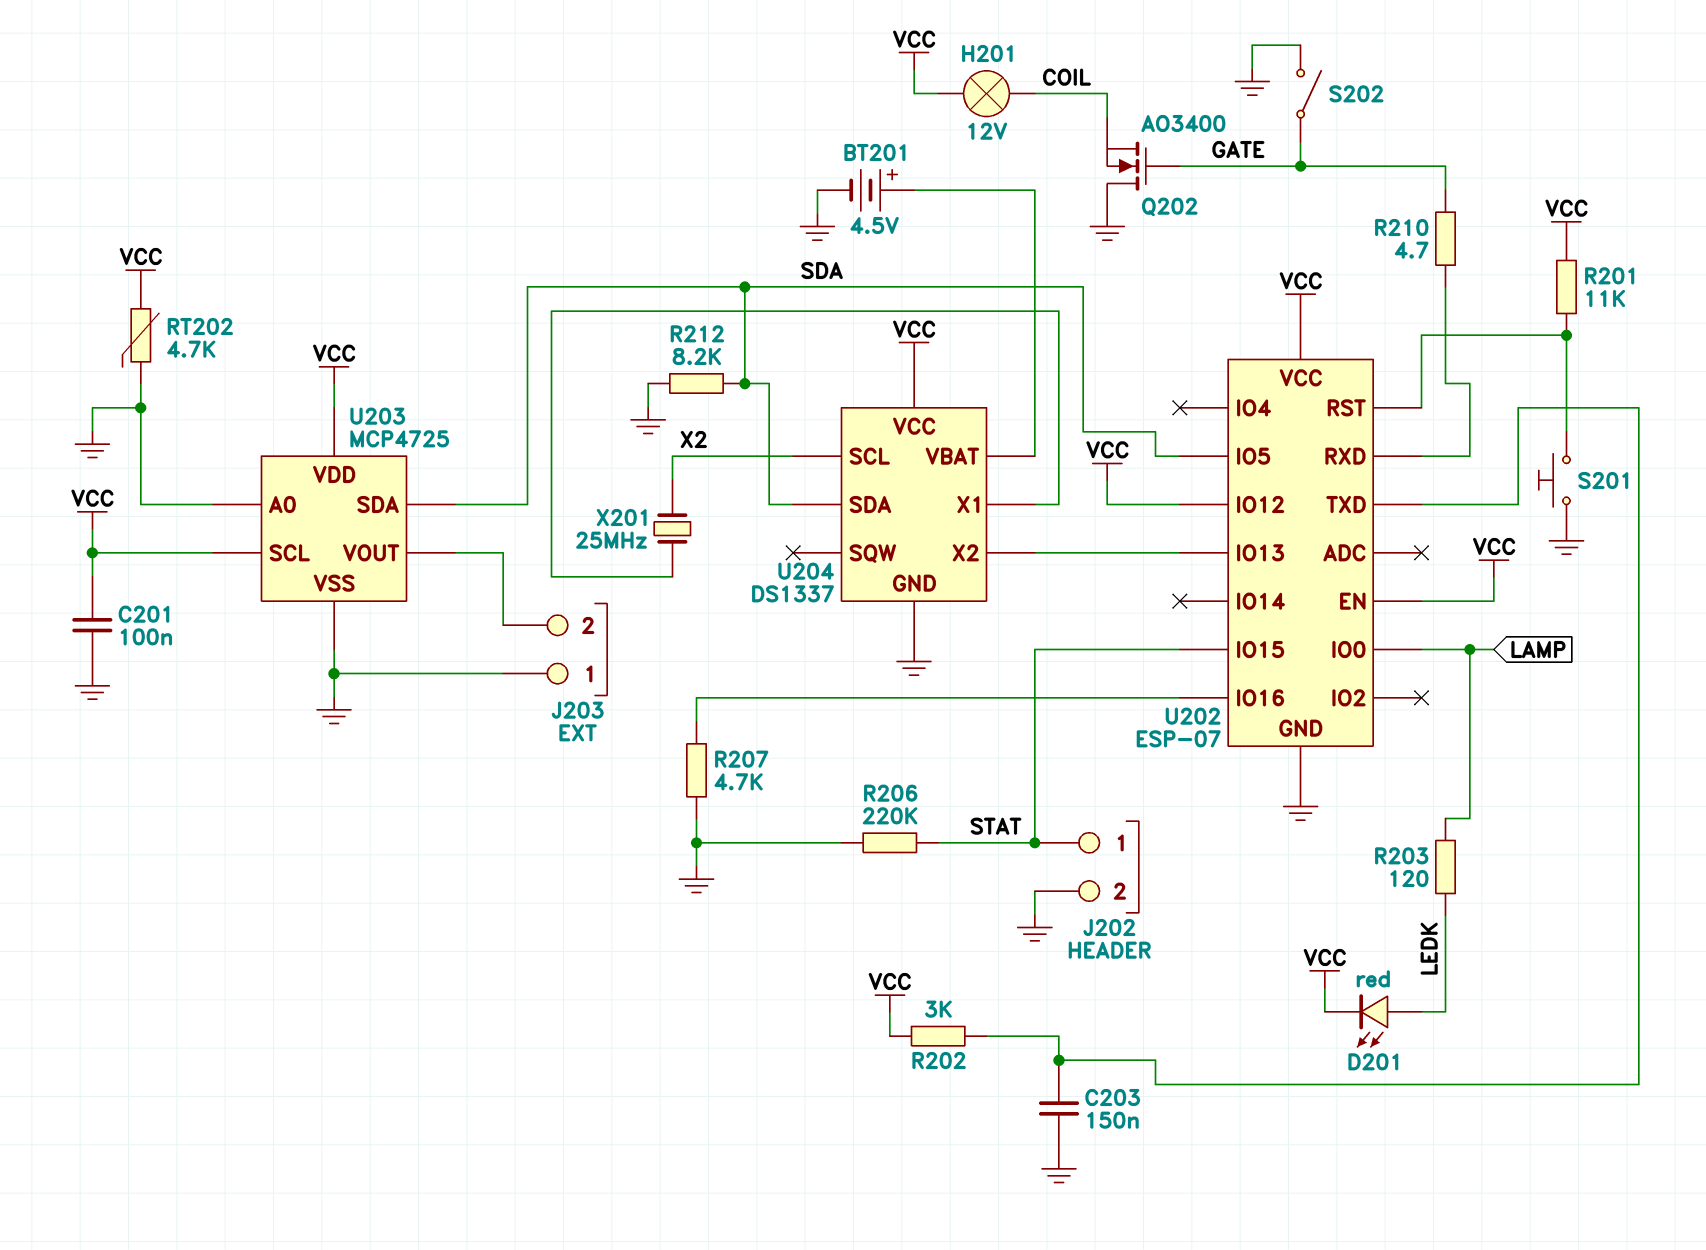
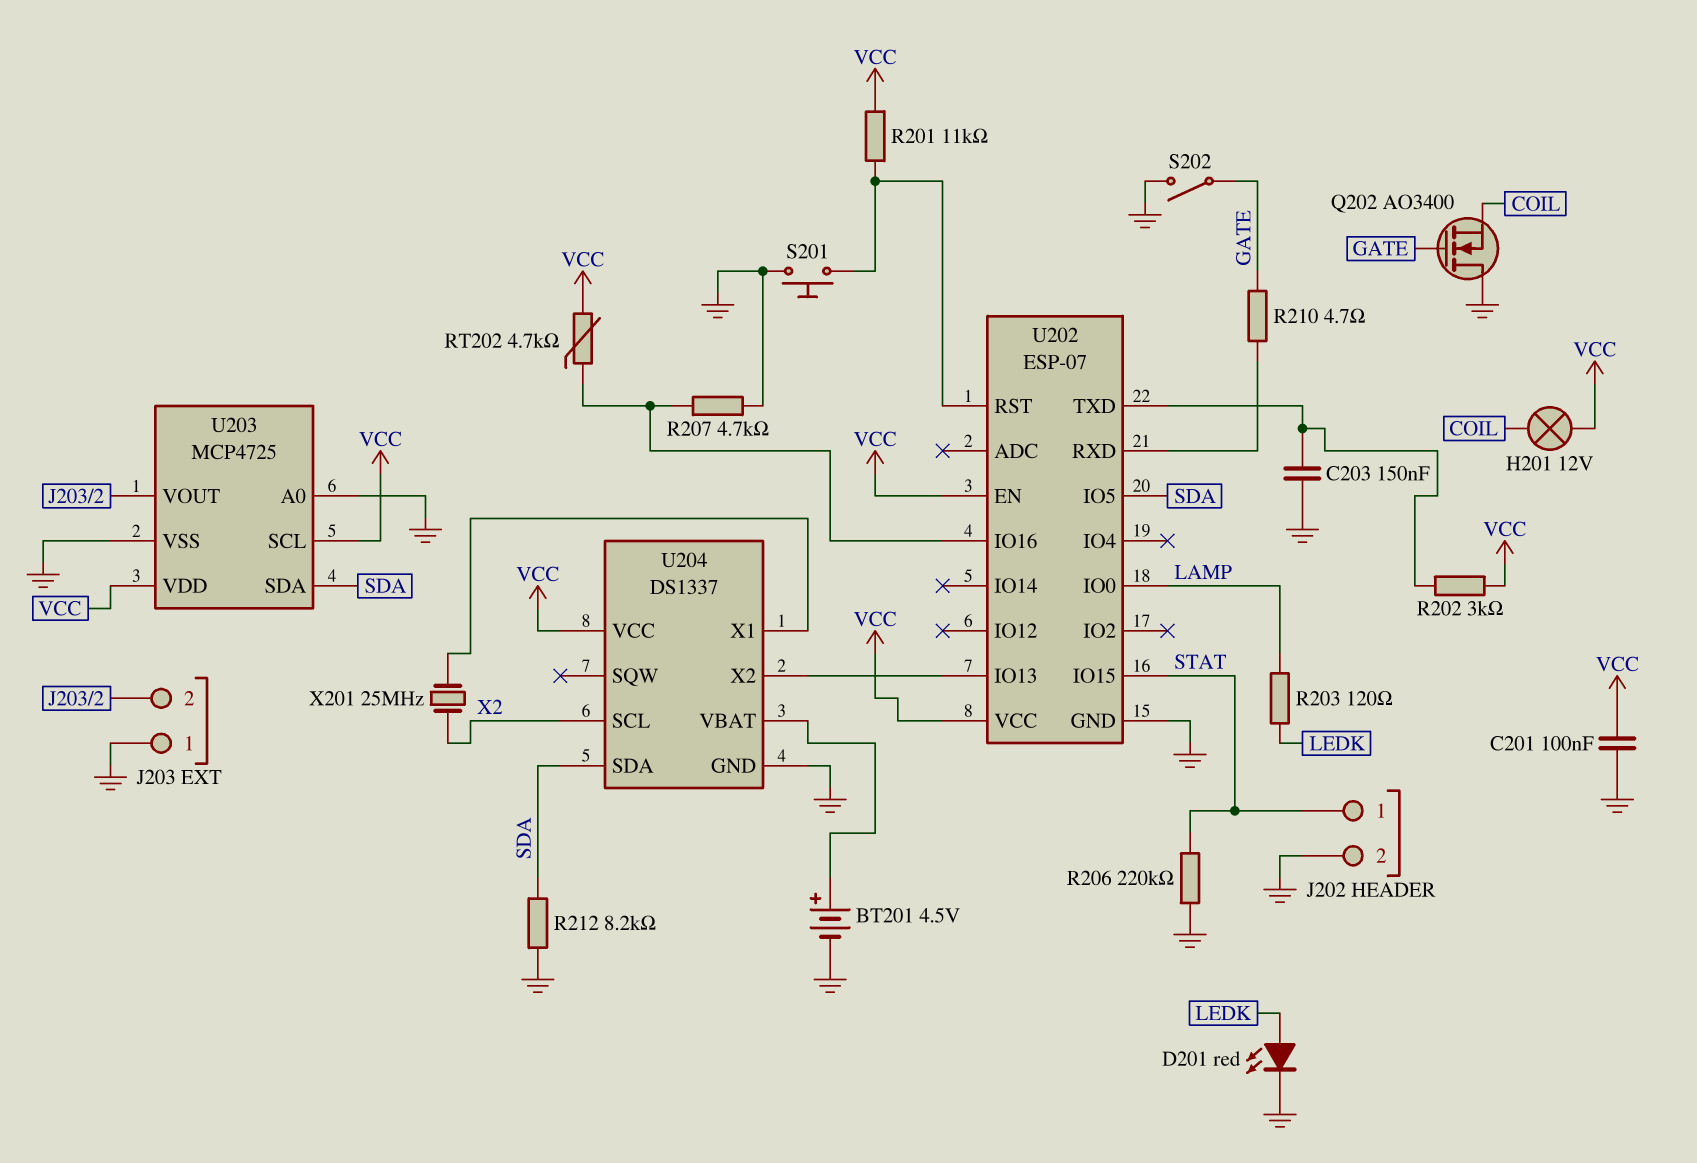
D201: LED red (A LEDK, K VCC) -> LED red (A LEDK, K GND)
RT202: 4.7k (GND, VCC) -> 4.7k (U202/IO16, VCC)
U202 pin IO12: VCC -> none

